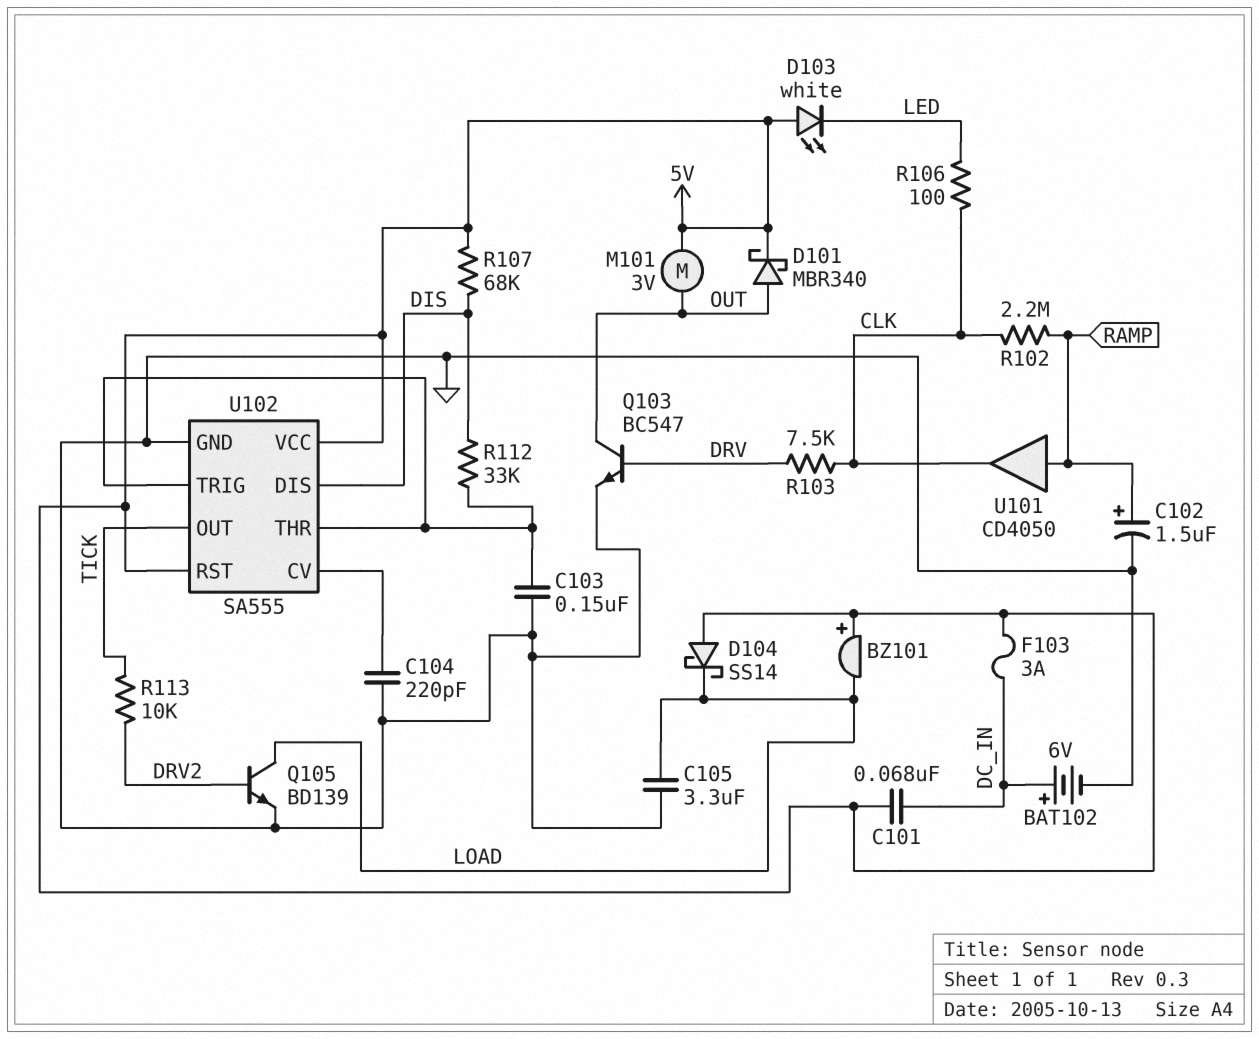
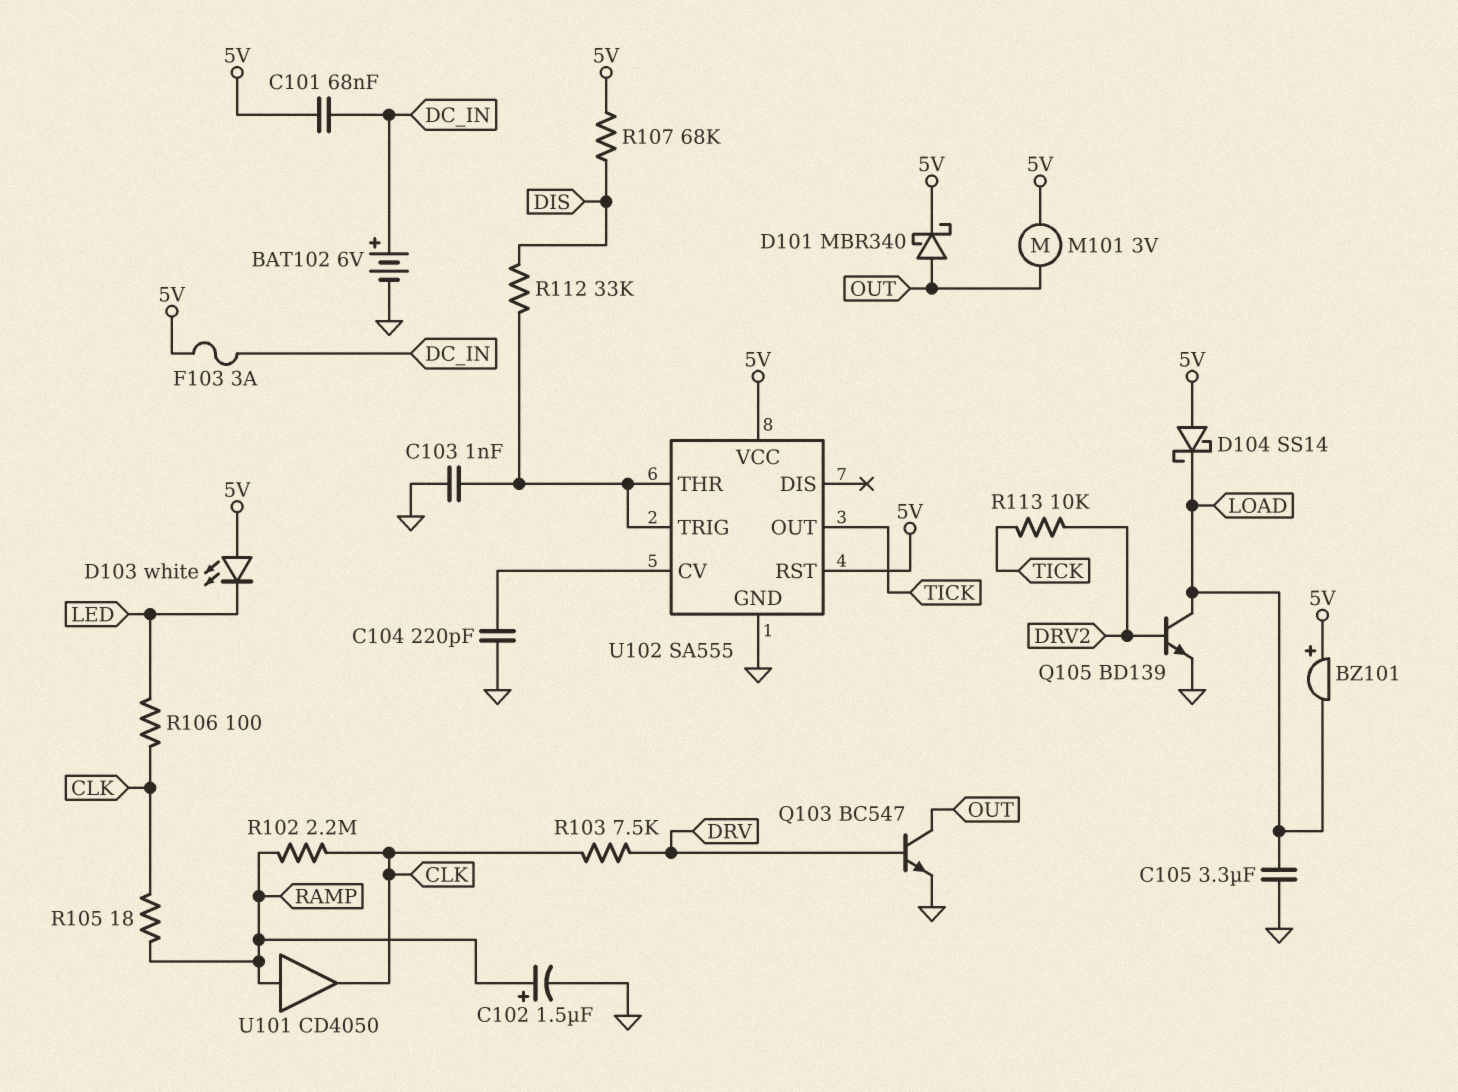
C103: 150nF (GND, U102/THR) -> 1nF (GND, U102/THR)
R105: none -> 18 (CLK, RAMP)
U102 pin DIS: DIS -> none

